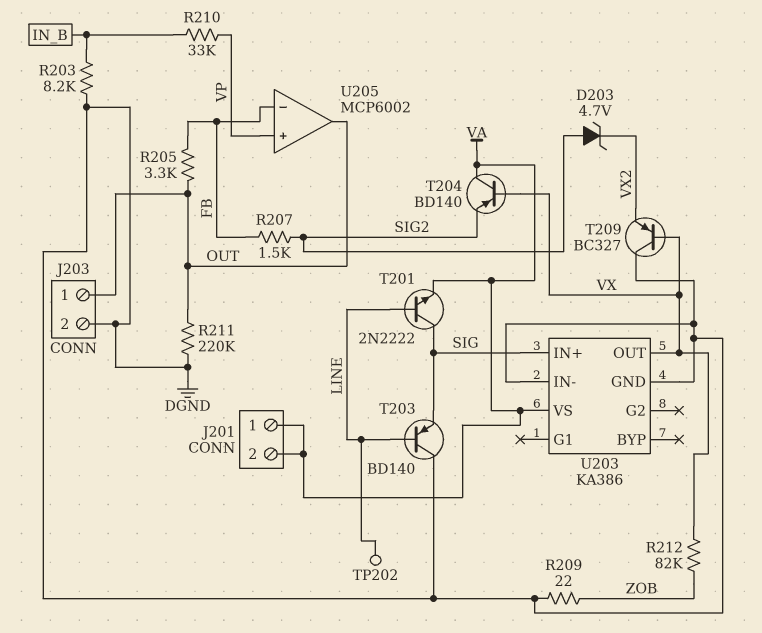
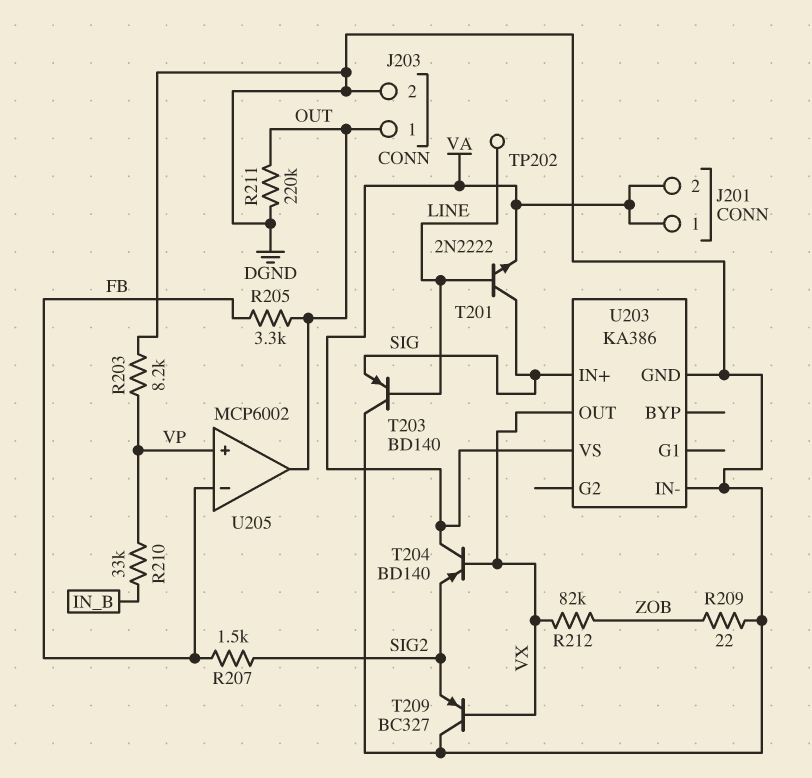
D203: zener 4.7V (A SIG2, K VX2) -> none
R203: 8.2k (DGND, IN_B) -> 8.2k (DGND, VP)
T209: PNP BC327 (B VX, C DGND, E VX2) -> PNP BC327 (B VX, C DGND, E SIG2)

